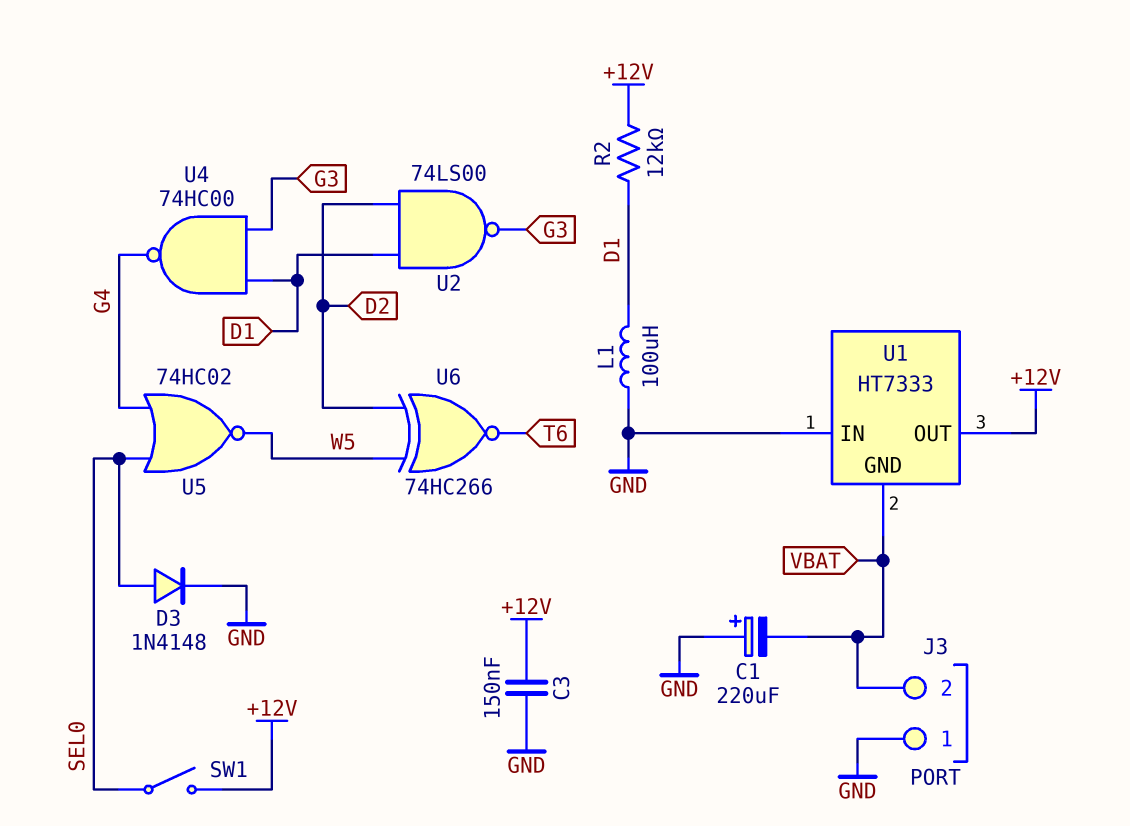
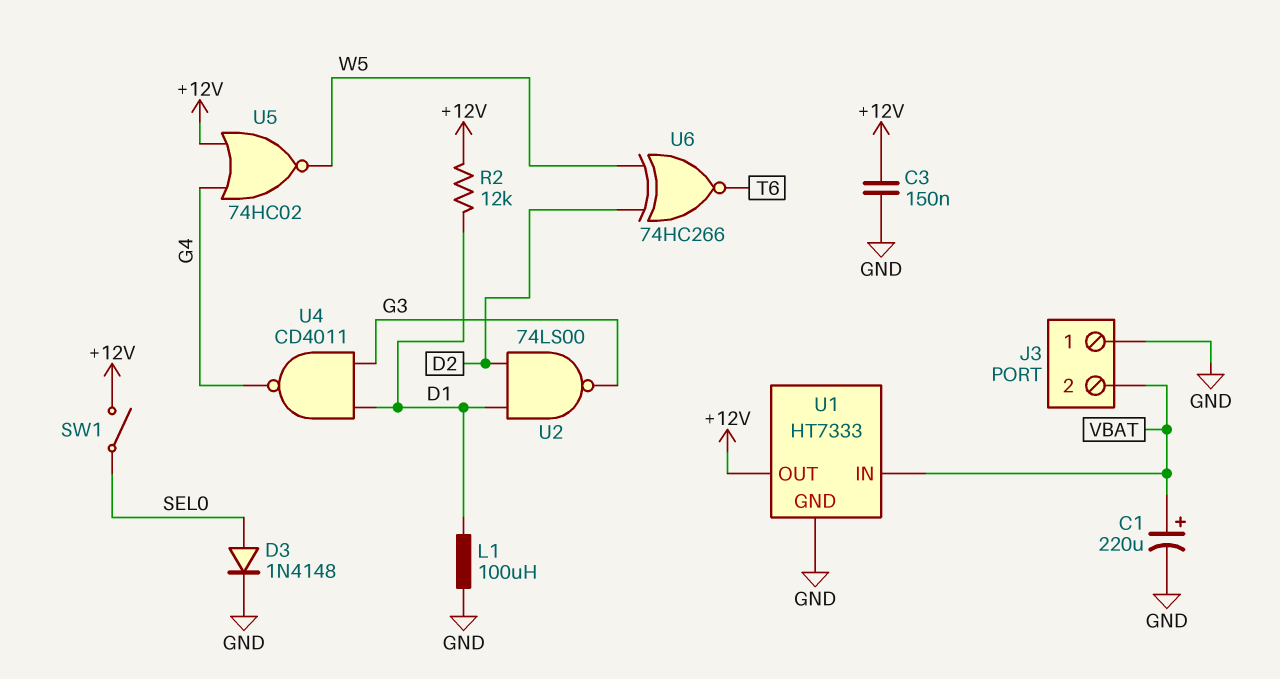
C1: 220uF (plus GND, minus VBAT) -> 220uF (plus VBAT, minus GND)
U1 pin GND: VBAT -> GND
U1 pin IN: GND -> VBAT
U4: NAND 74HC00 (in D1, in G3, out G4) -> NAND CD4011 (in D1, in G3, out G4)
U5: NOR 74HC02 (in G4, in SEL0, out W5) -> NOR 74HC02 (in +12V, in G4, out W5)

